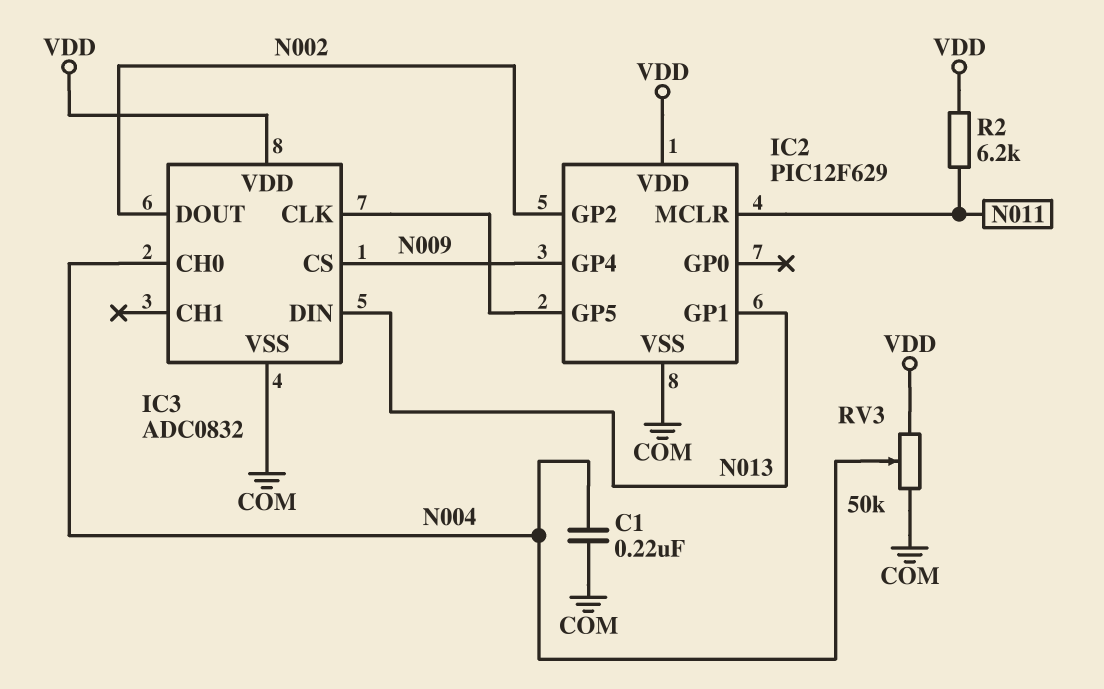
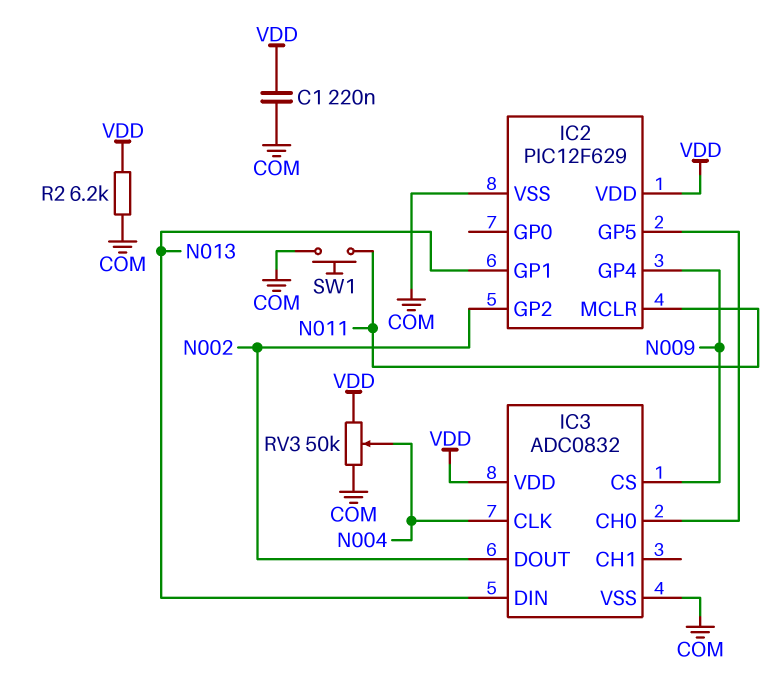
C1: 220nF (COM, N004) -> 220nF (COM, VDD)
IC3 pin CH0: N004 -> IC2/GP5
IC3 pin CLK: IC2/GP5 -> N004
R2: 6.2k (N011, VDD) -> 6.2k (COM, VDD)
SW1: none -> button (COM, N011)

